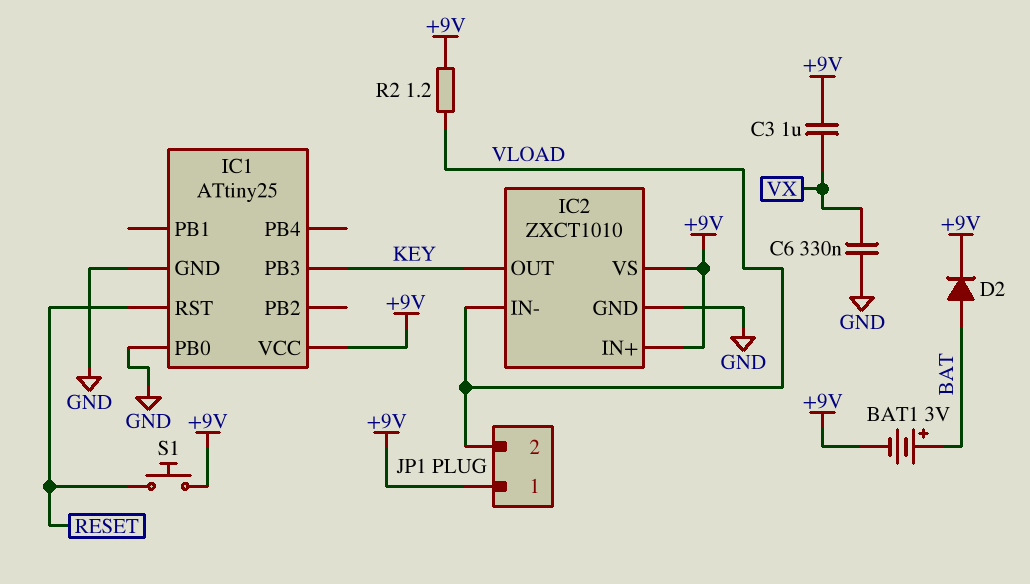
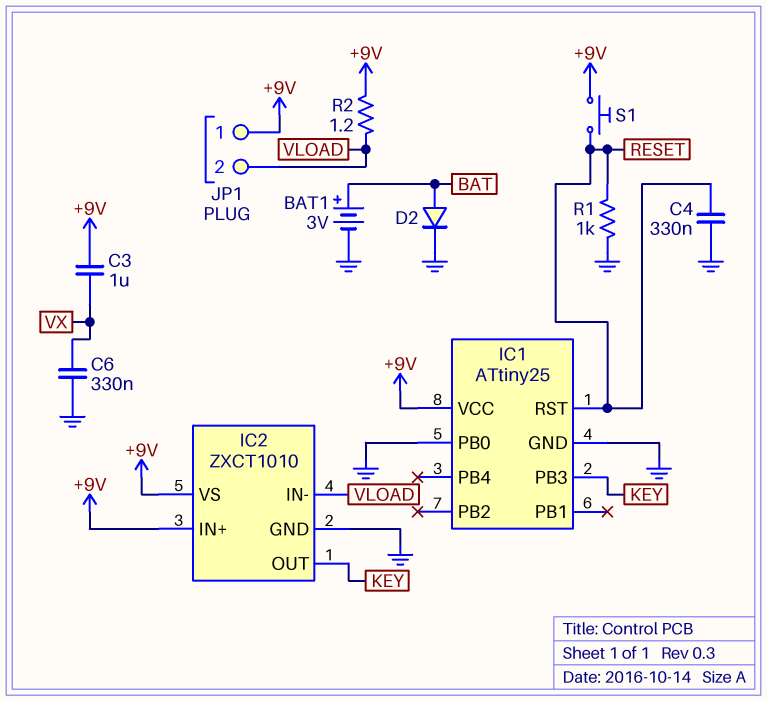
BAT1: 3V (plus BAT, minus +9V) -> 3V (plus BAT, minus GND)
C4: none -> 330nF (GND, RESET)
D2: diode (A BAT, K +9V) -> diode (A BAT, K GND)
R1: none -> 1k (GND, RESET)

